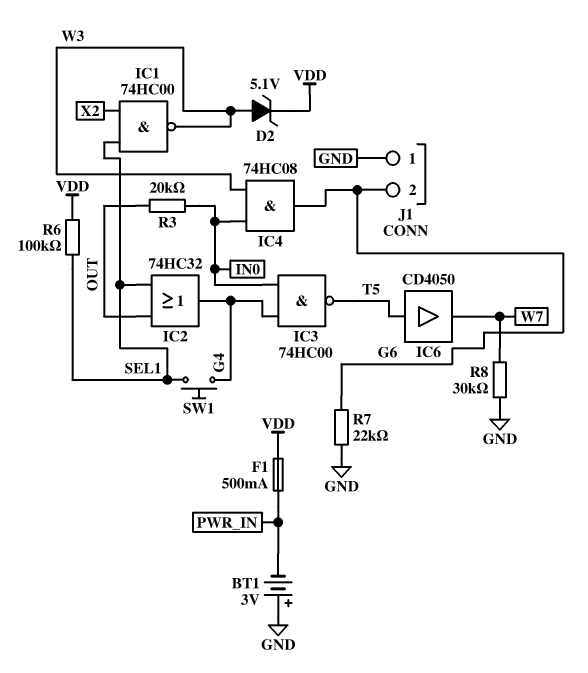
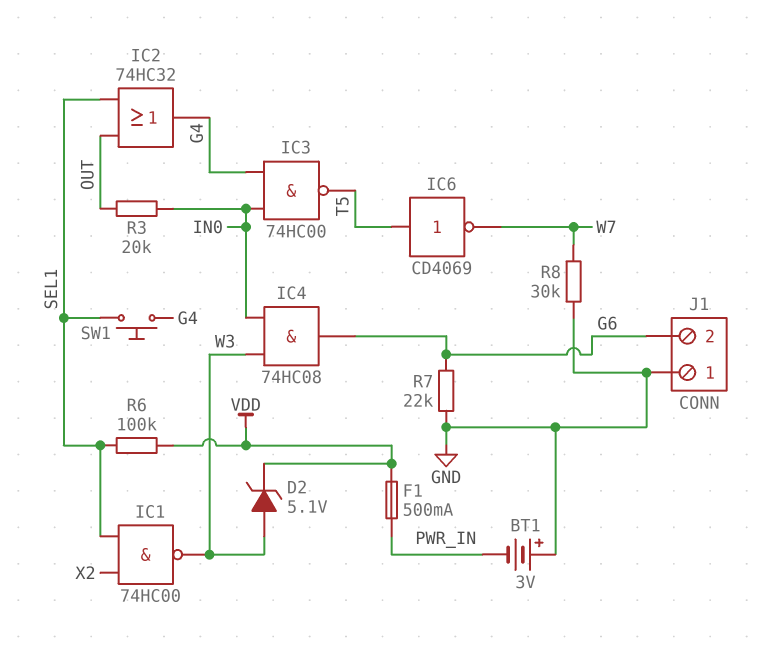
IC6: buffer CD4050 (in T5, out W7) -> NOT CD4069 (in T5, out W7)

